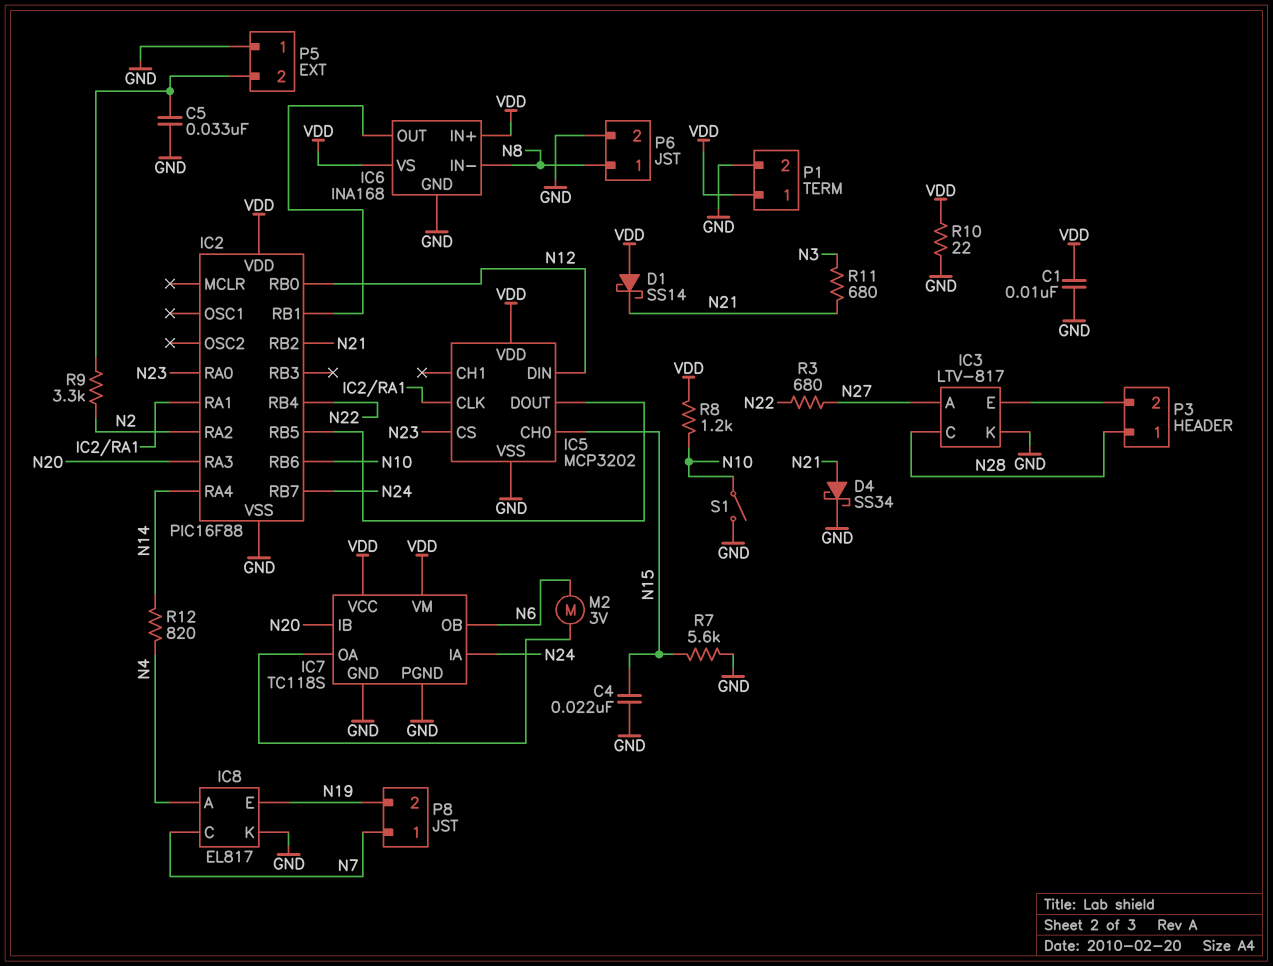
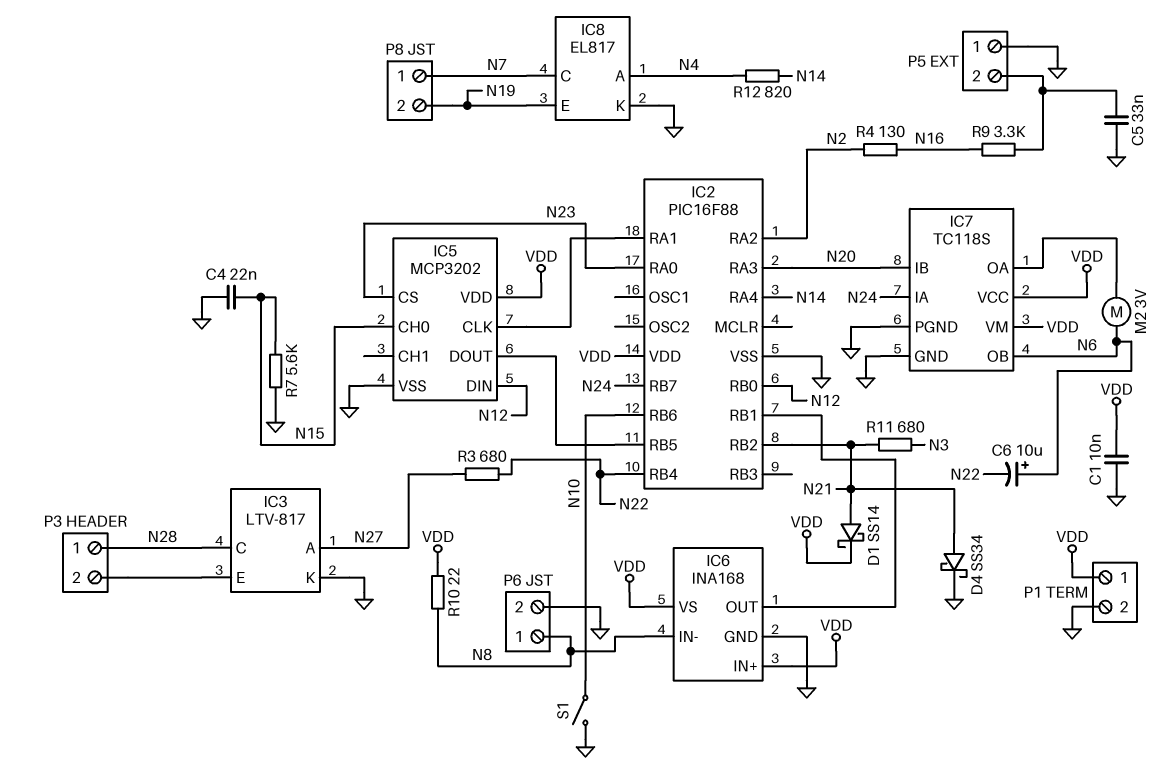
C6: none -> 10uF (plus N6, minus N22)
D1: schottky SS14 (A VDD, K N21) -> schottky SS14 (A N21, K VDD)
R4: none -> 130 (N2, N16)
R8: 1.2k (N10, VDD) -> none
R9: 3.3k (N2, P5/2) -> 3.3k (N16, P5/2)
R10: 22 (GND, VDD) -> 22 (N8, VDD)

